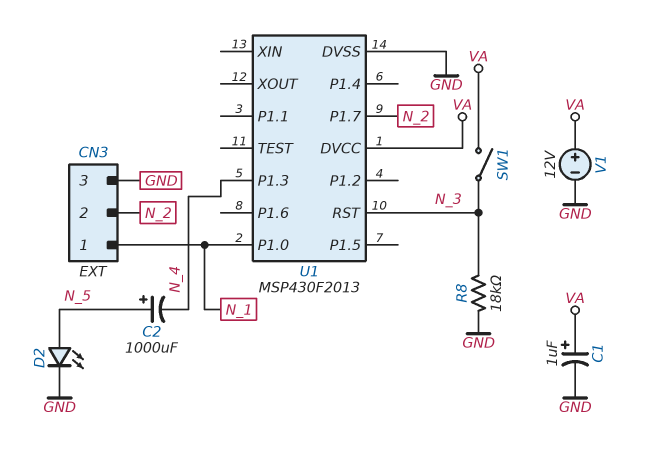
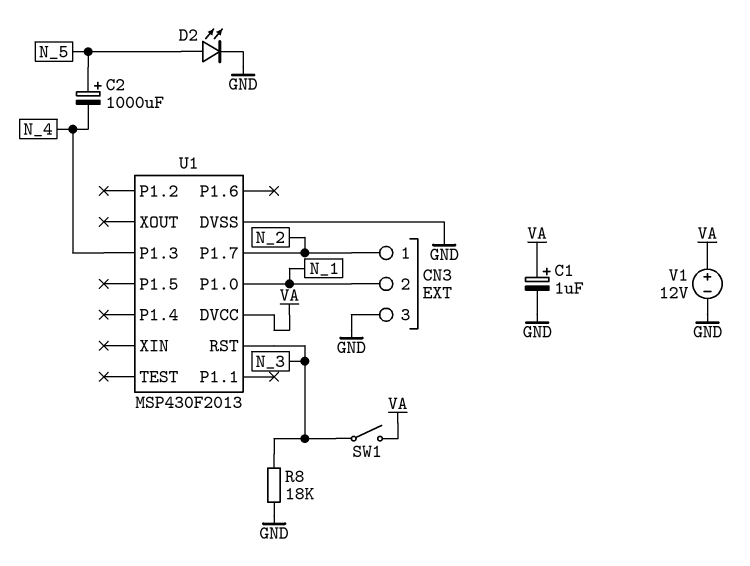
CN3 pin 1: N_1 -> N_2
CN3 pin 2: N_2 -> N_1

